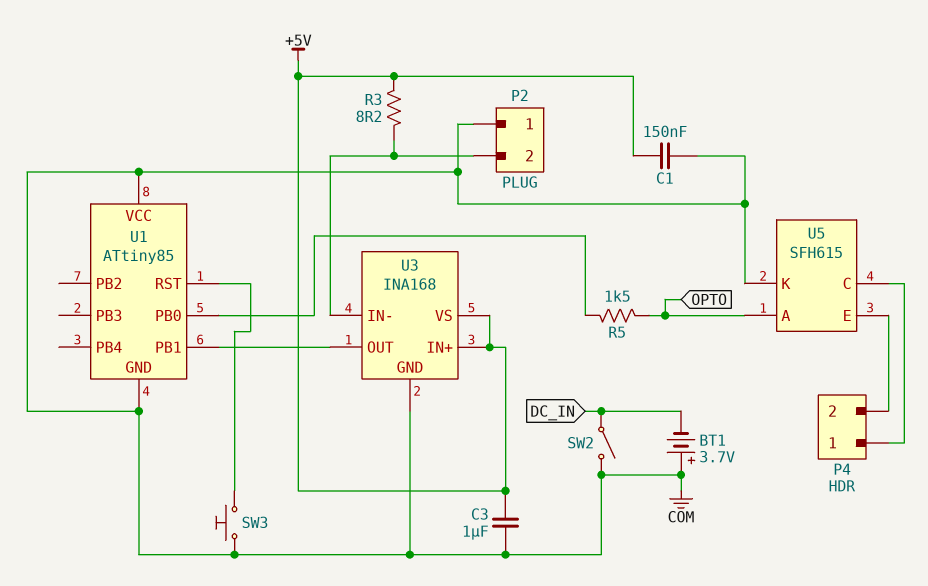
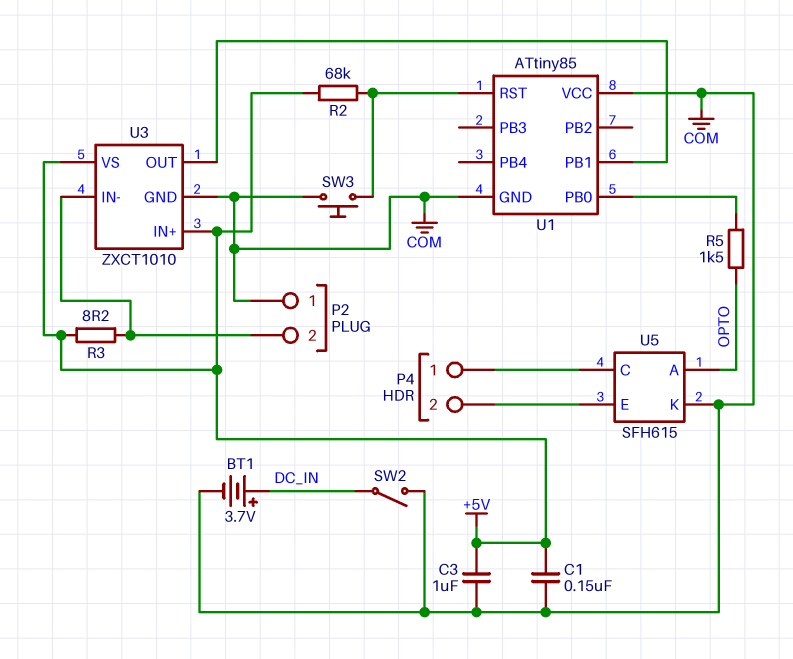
BT1: 3.7V (plus COM, minus DC_IN) -> 3.7V (plus DC_IN, minus COM)
R2: none -> 68k (+5V, U1/RST)
U3: INA168 -> ZXCT1010

